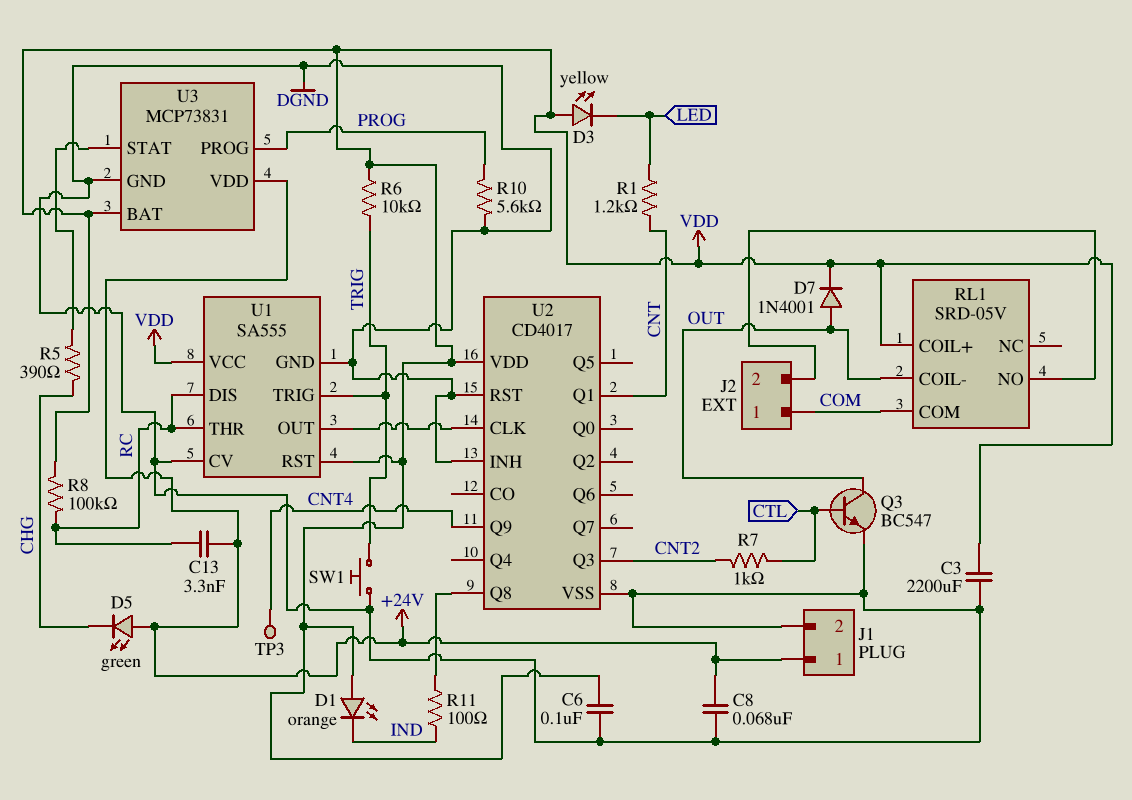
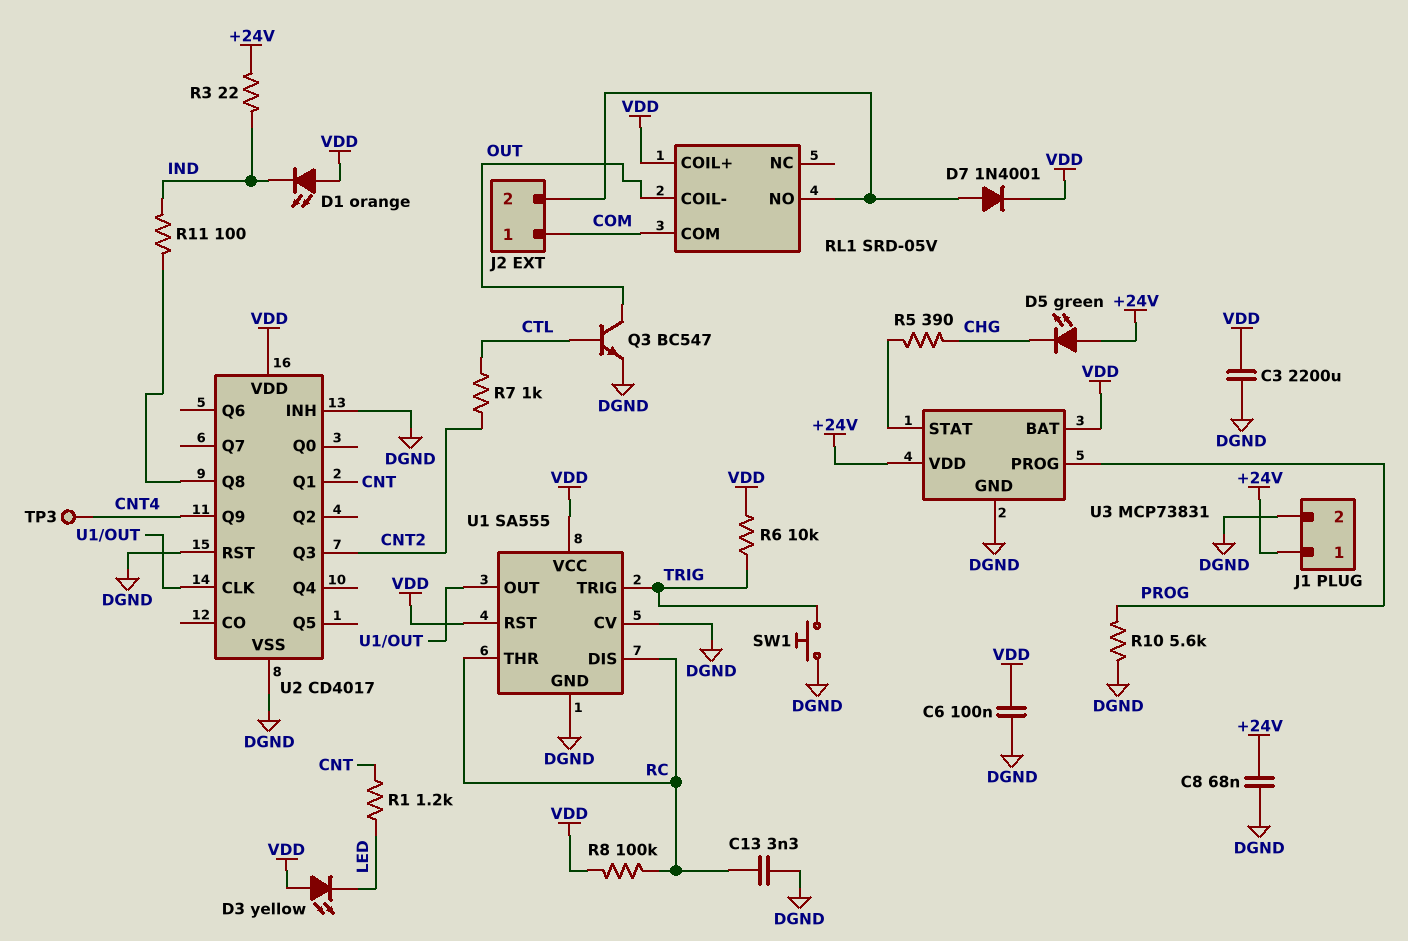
C13: 3.3nF (+24V, RC) -> 3.3nF (DGND, RC)
D7: diode 1N4001 (A OUT, K VDD) -> diode 1N4001 (A J2/2, K VDD)
R3: none -> 22 (+24V, IND)

